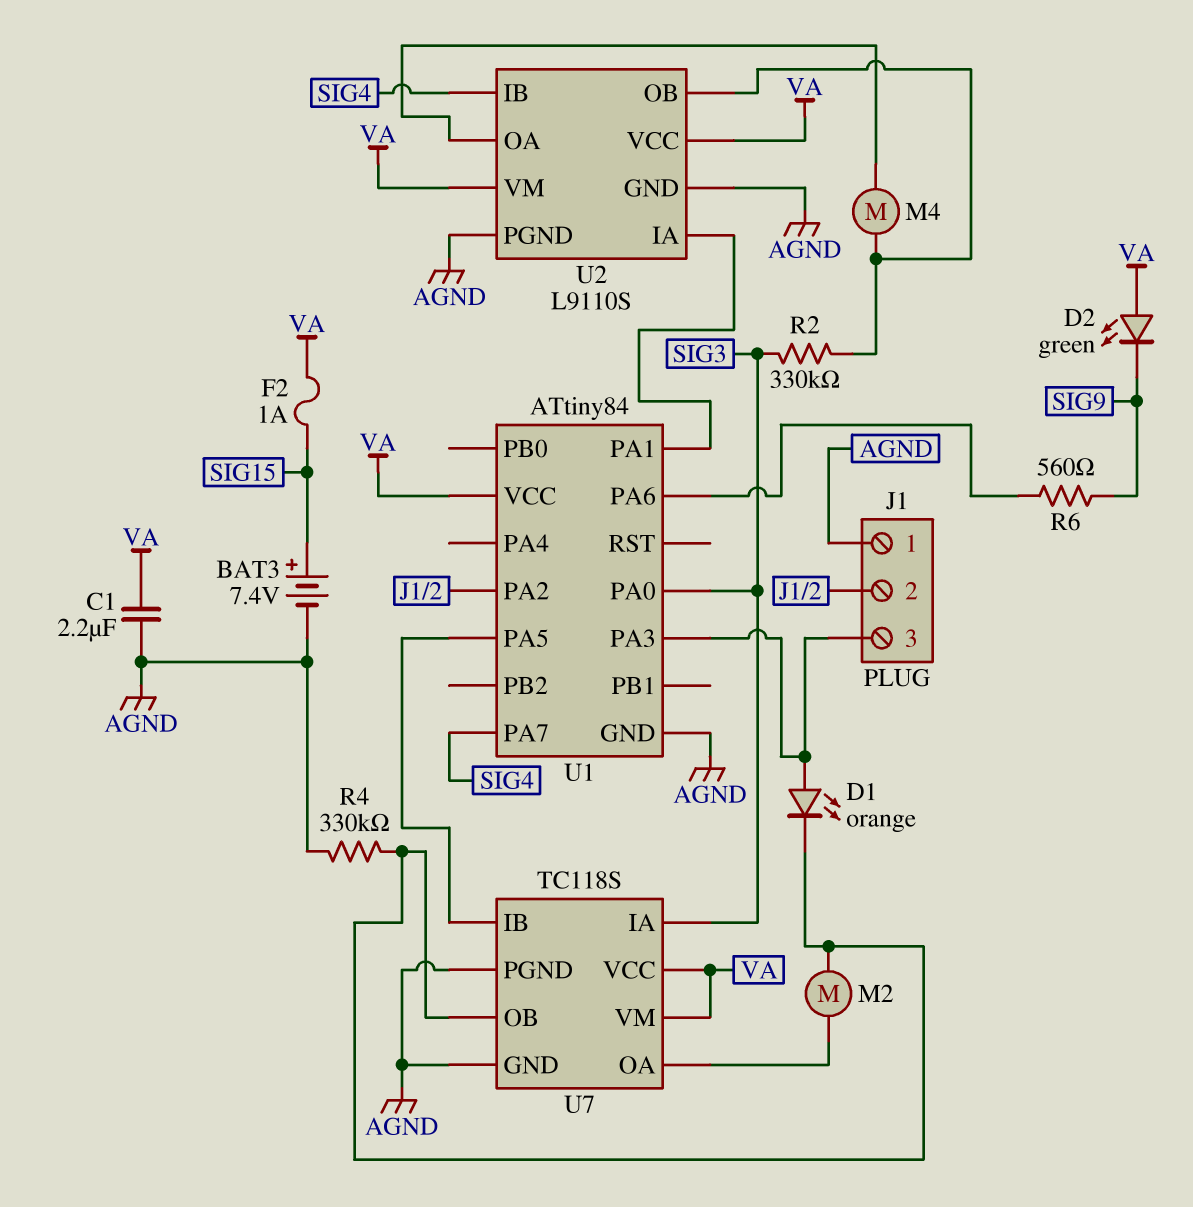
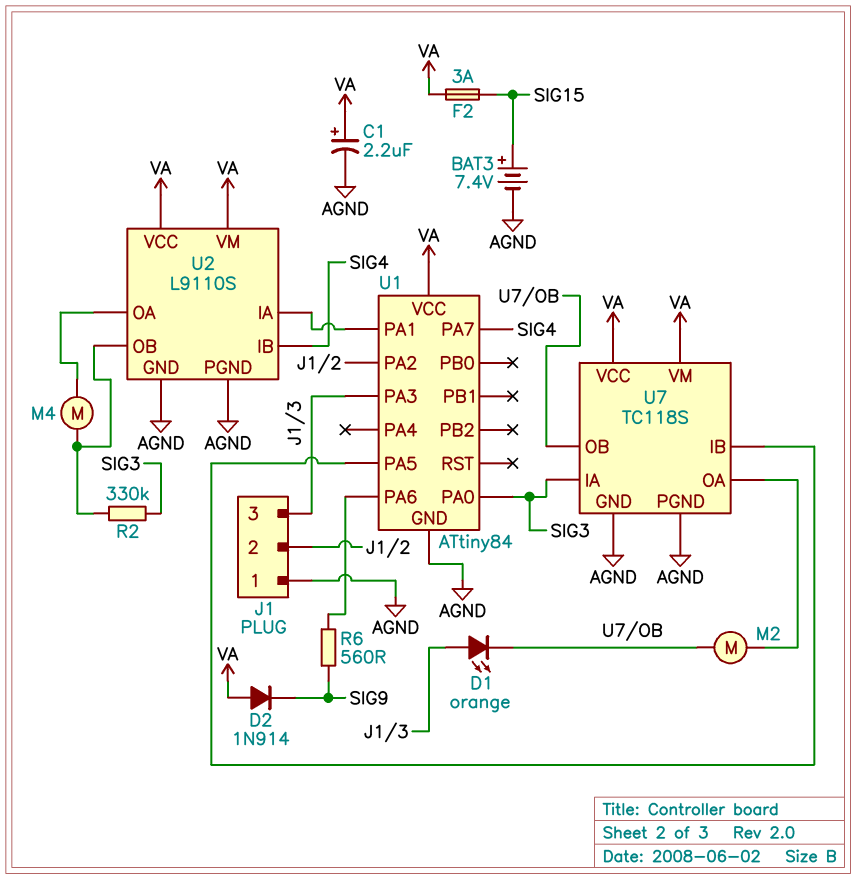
C1: 2.2uF (AGND, VA) -> 2.2uF (plus VA, minus AGND)
D2: LED green (A VA, K SIG9) -> diode 1N914 (A VA, K SIG9)
F2: 1A (SIG15, VA) -> 3A (SIG15, VA)
R4: 330k (AGND, U7/OB) -> none

